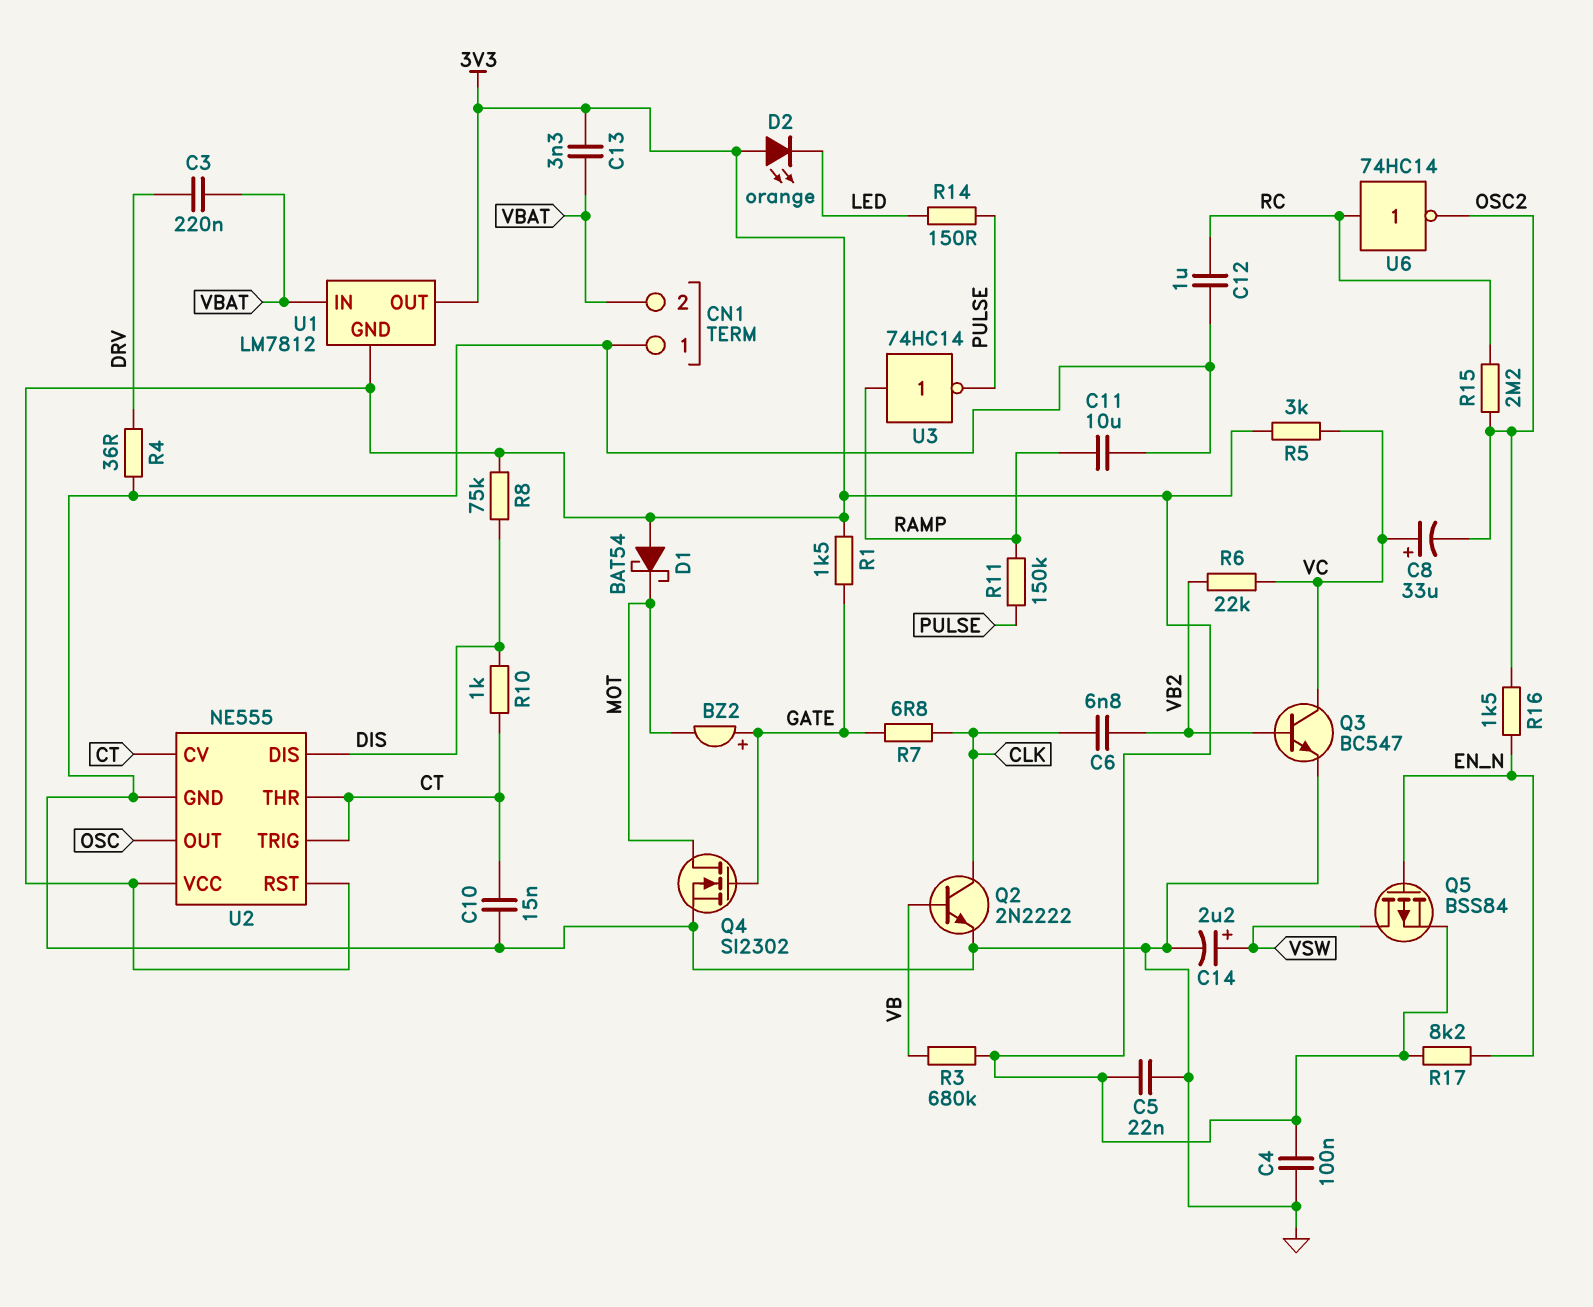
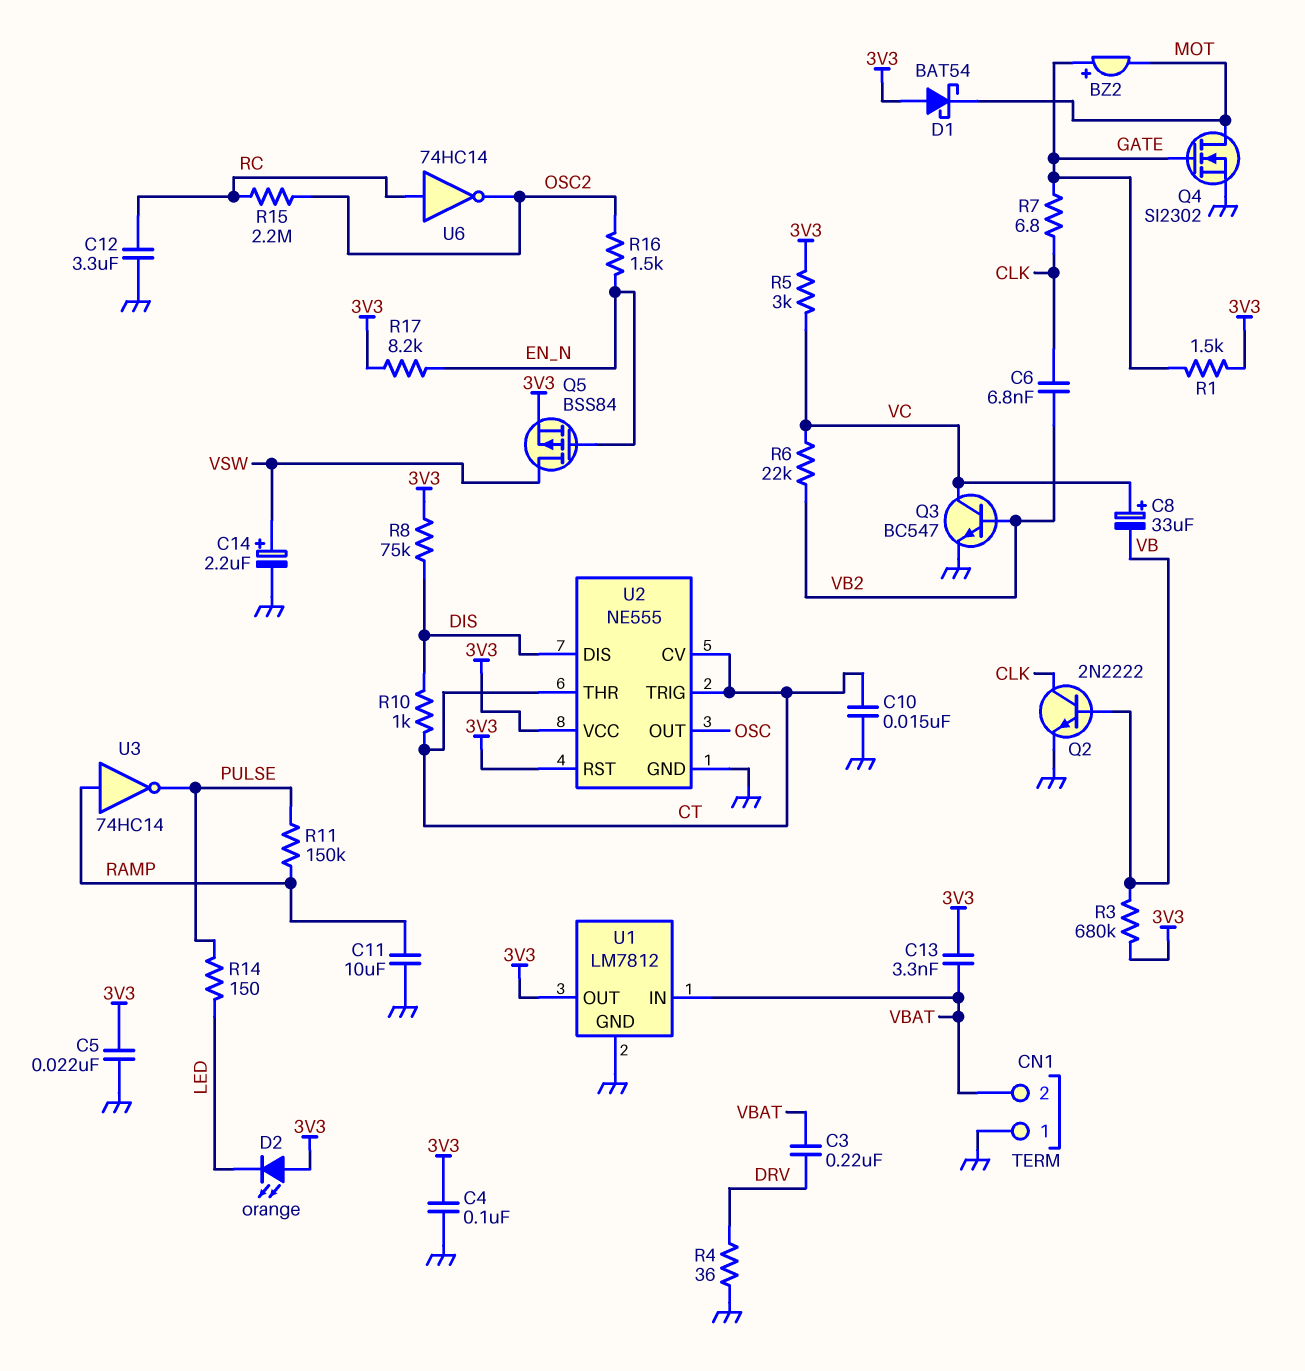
C8: 33uF (plus VC, minus OSC2) -> 33uF (plus VC, minus VB)
C12: 1uF (GND, RC) -> 3.3uF (GND, RC)
U1 pin GND: 3V3 -> GND

